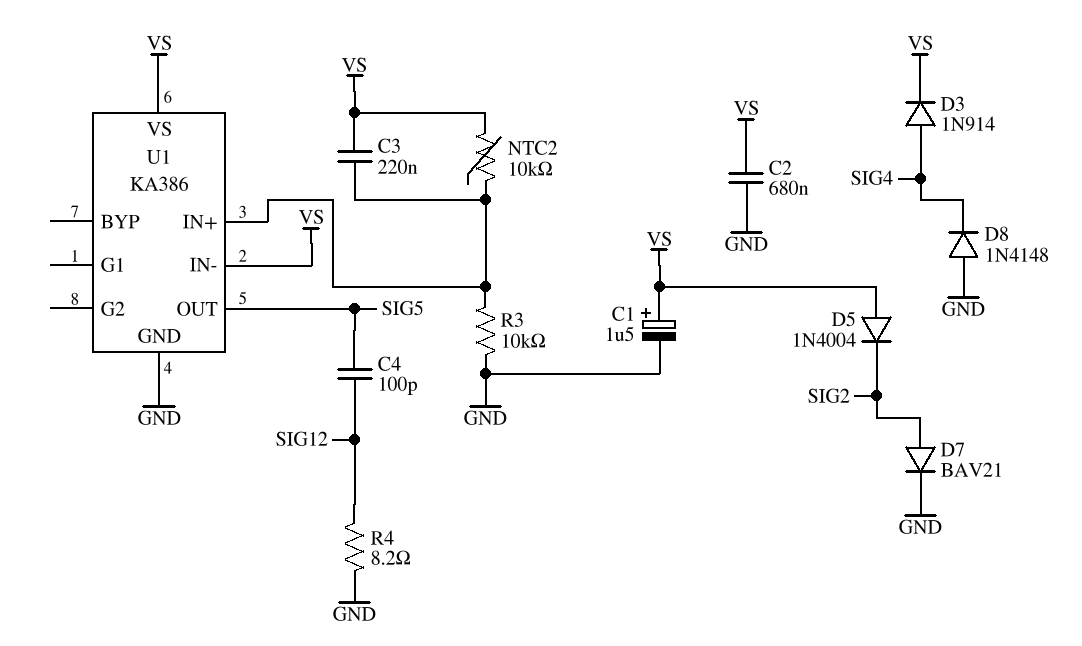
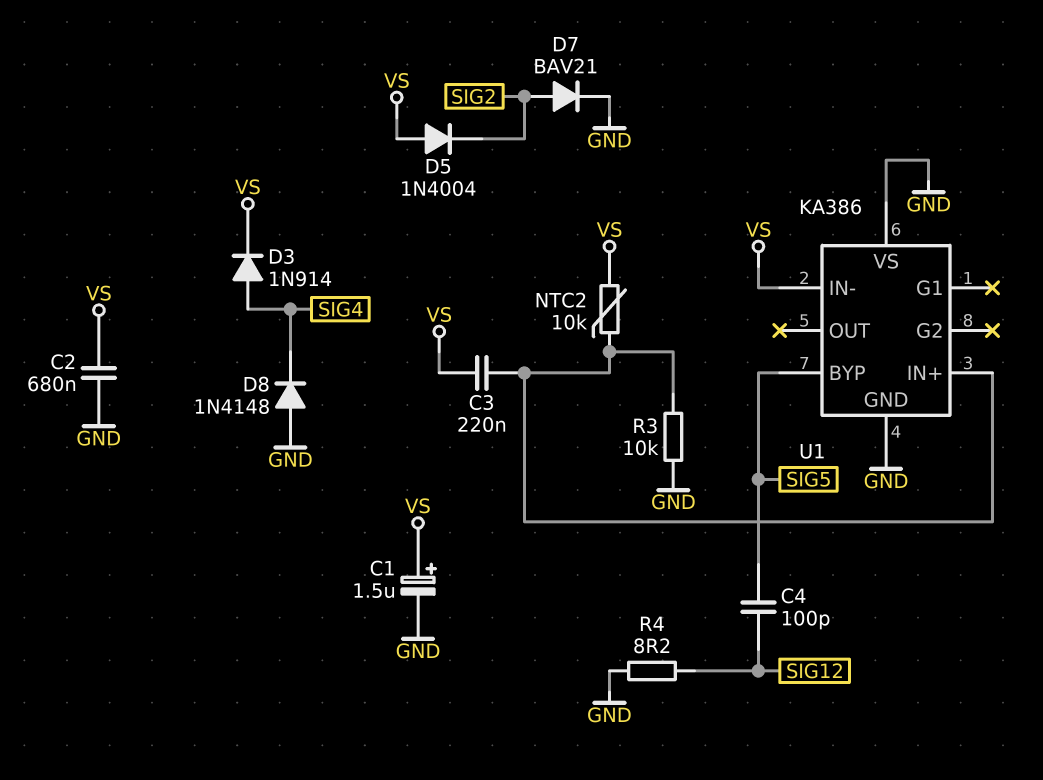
U1 pin BYP: none -> SIG5
U1 pin OUT: SIG5 -> none
U1 pin VS: VS -> GND

